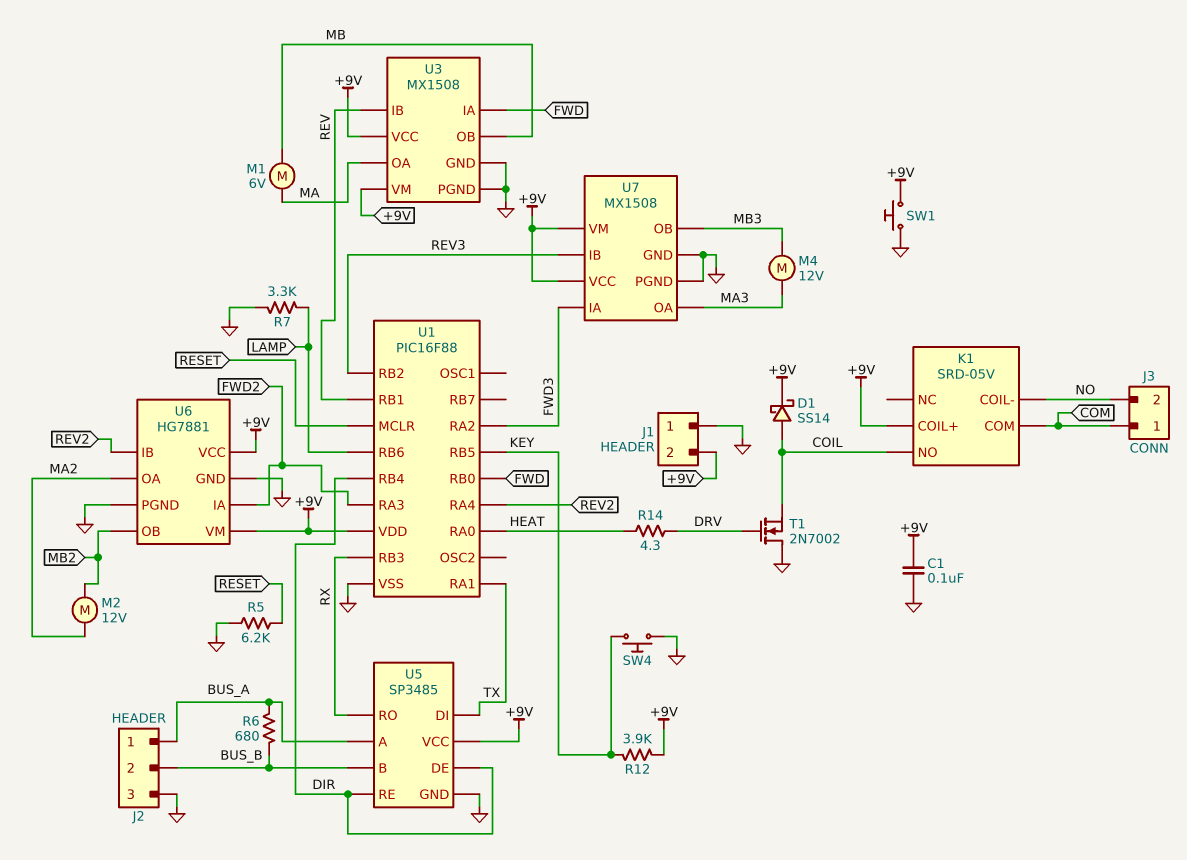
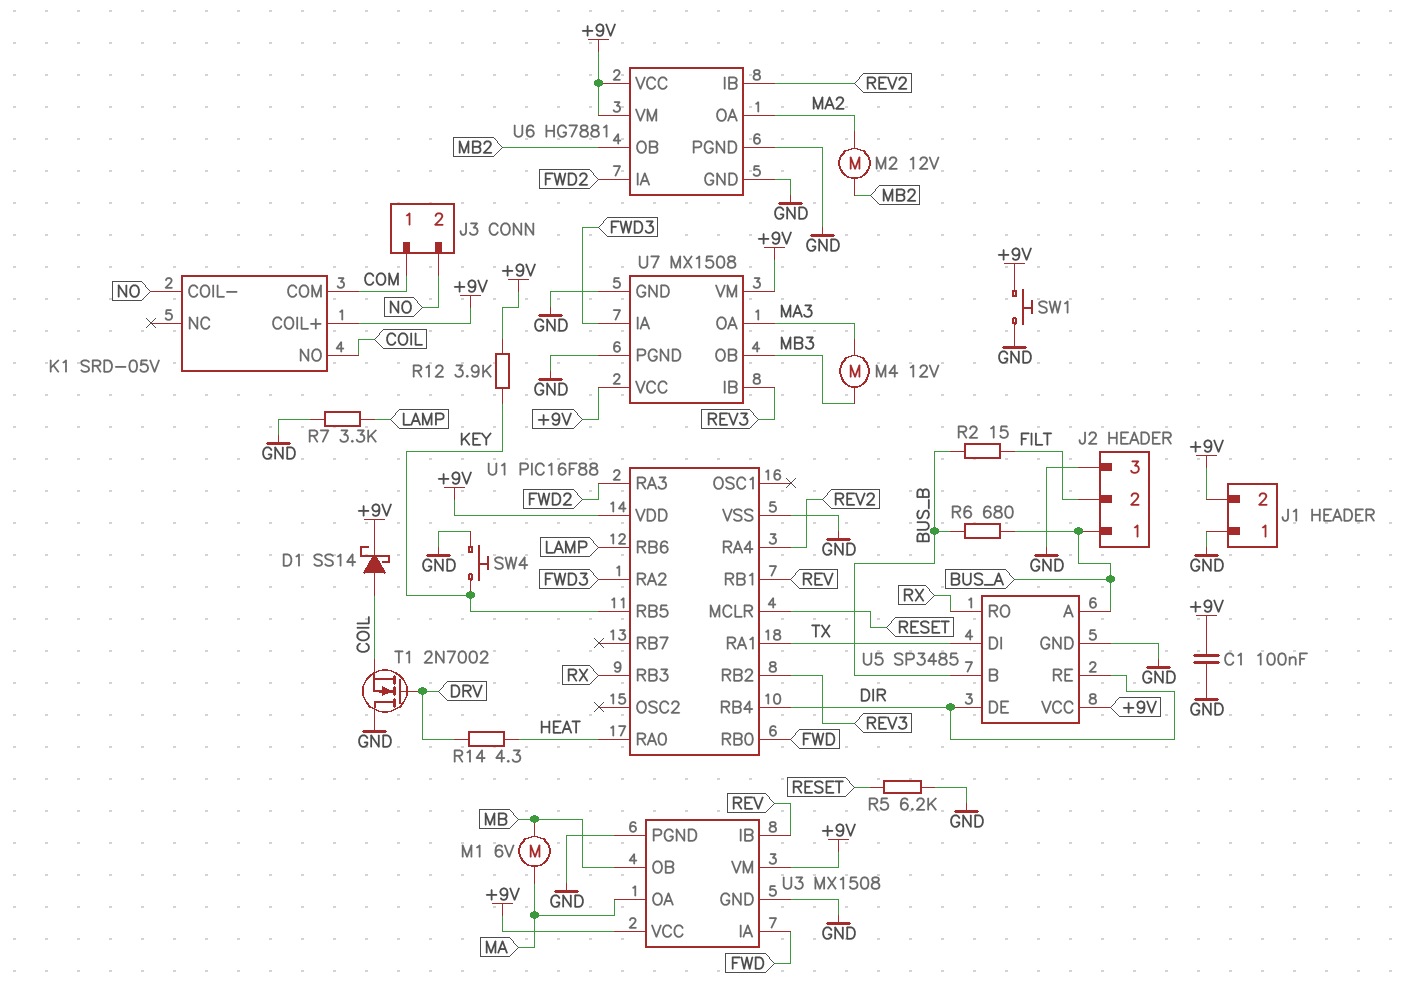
J2 pin 2: BUS_B -> FILT
R2: none -> 15 (BUS_B, FILT)

